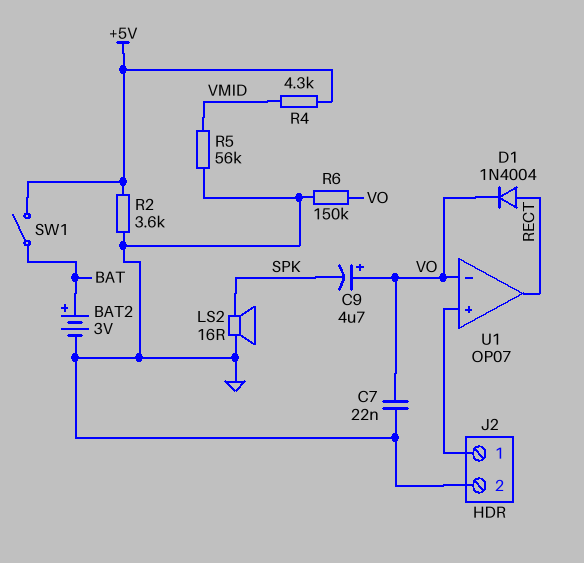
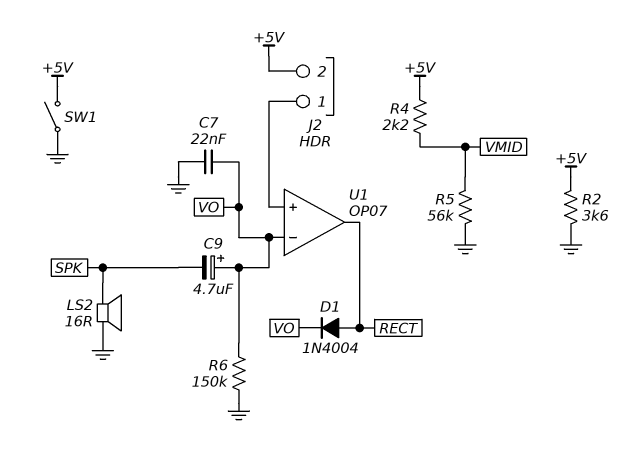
BAT2: 3V (plus BAT, minus GND) -> none
J2 pin 2: GND -> +5V
R4: 4.3k (+5V, VMID) -> 2.2k (+5V, VMID)
SW1: switch (+5V, BAT) -> switch (+5V, GND)

